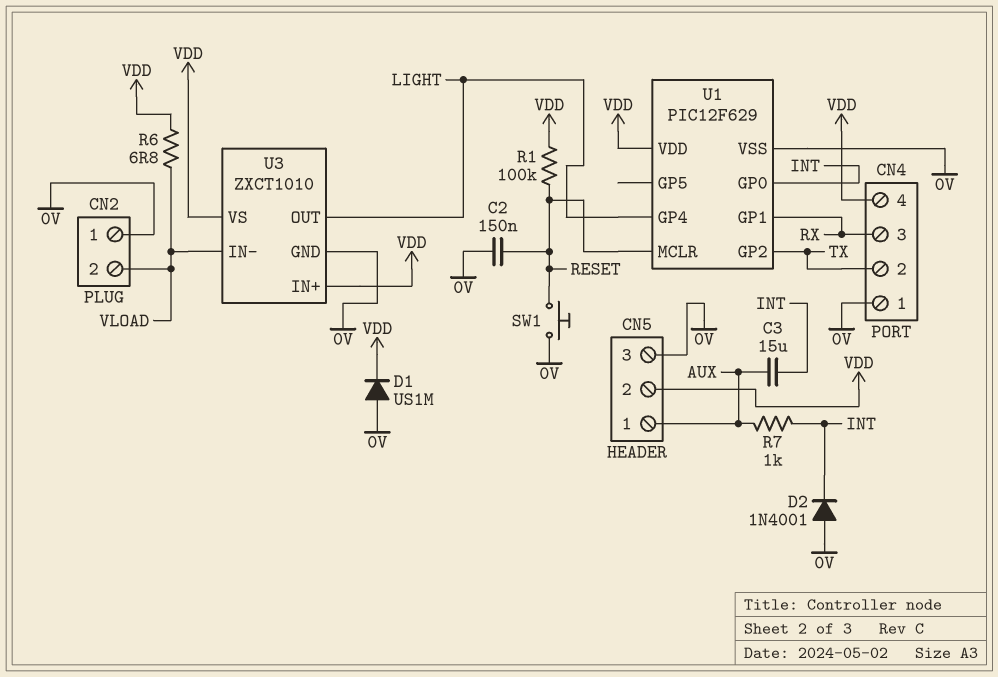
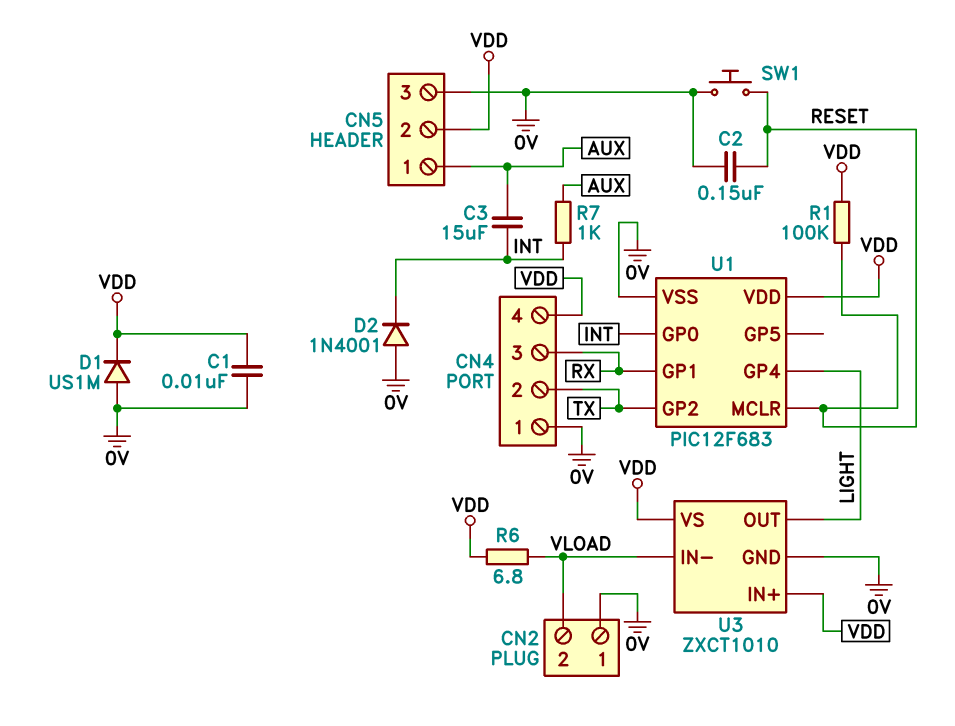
C1: none -> 10nF (0V, VDD)
U1: PIC12F629 -> PIC12F683

